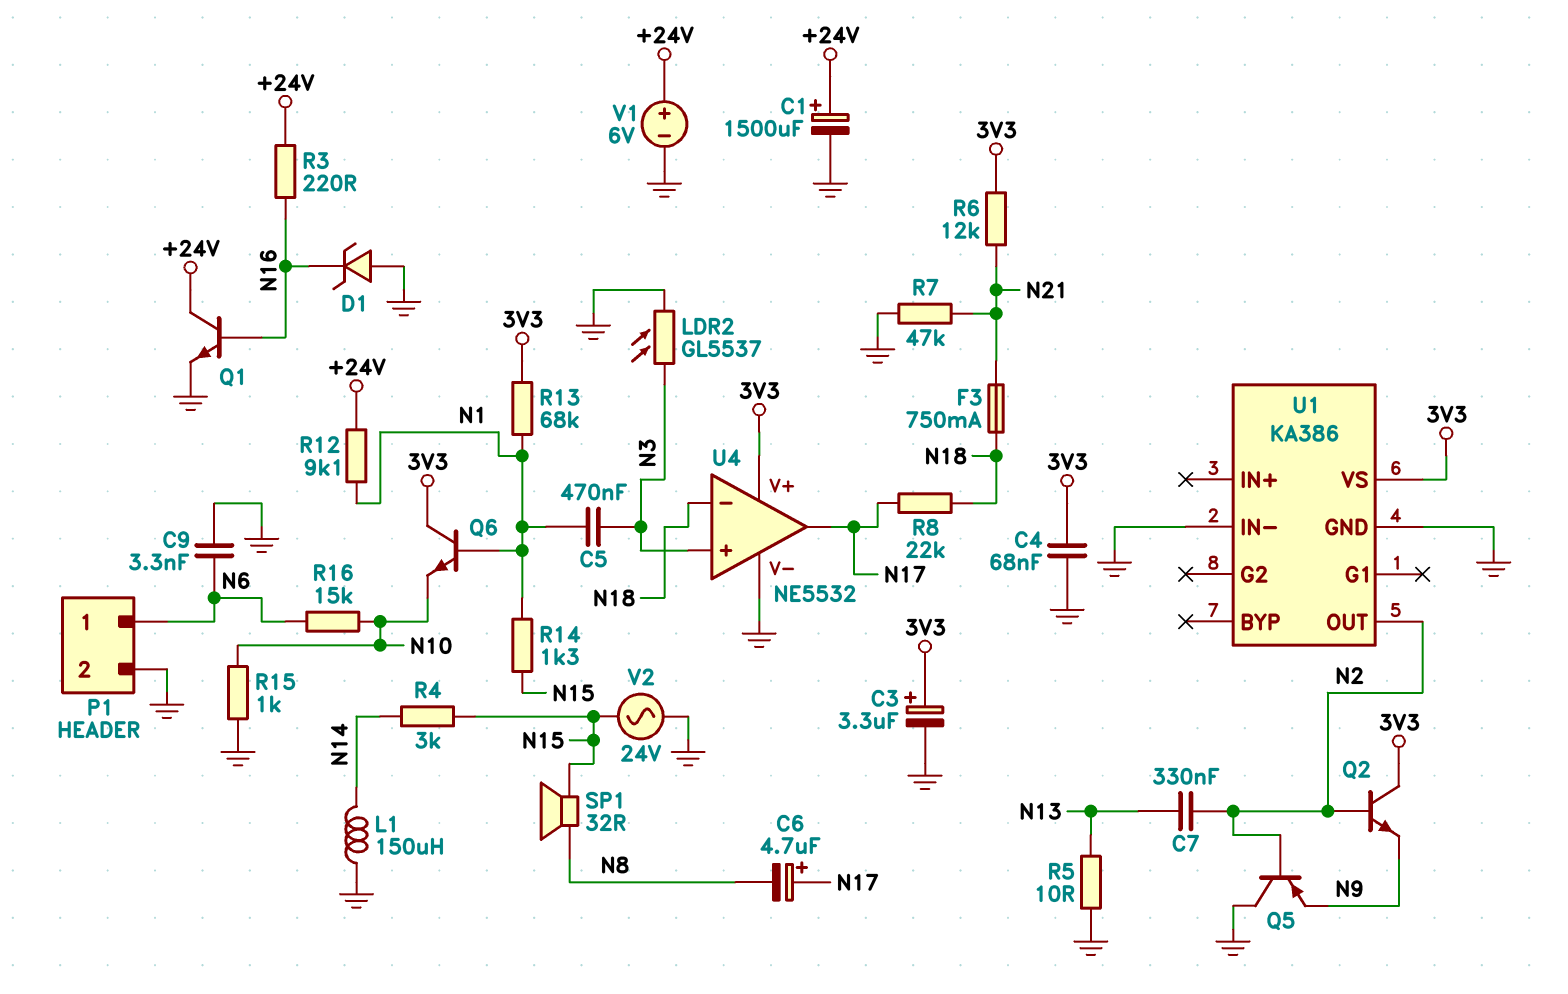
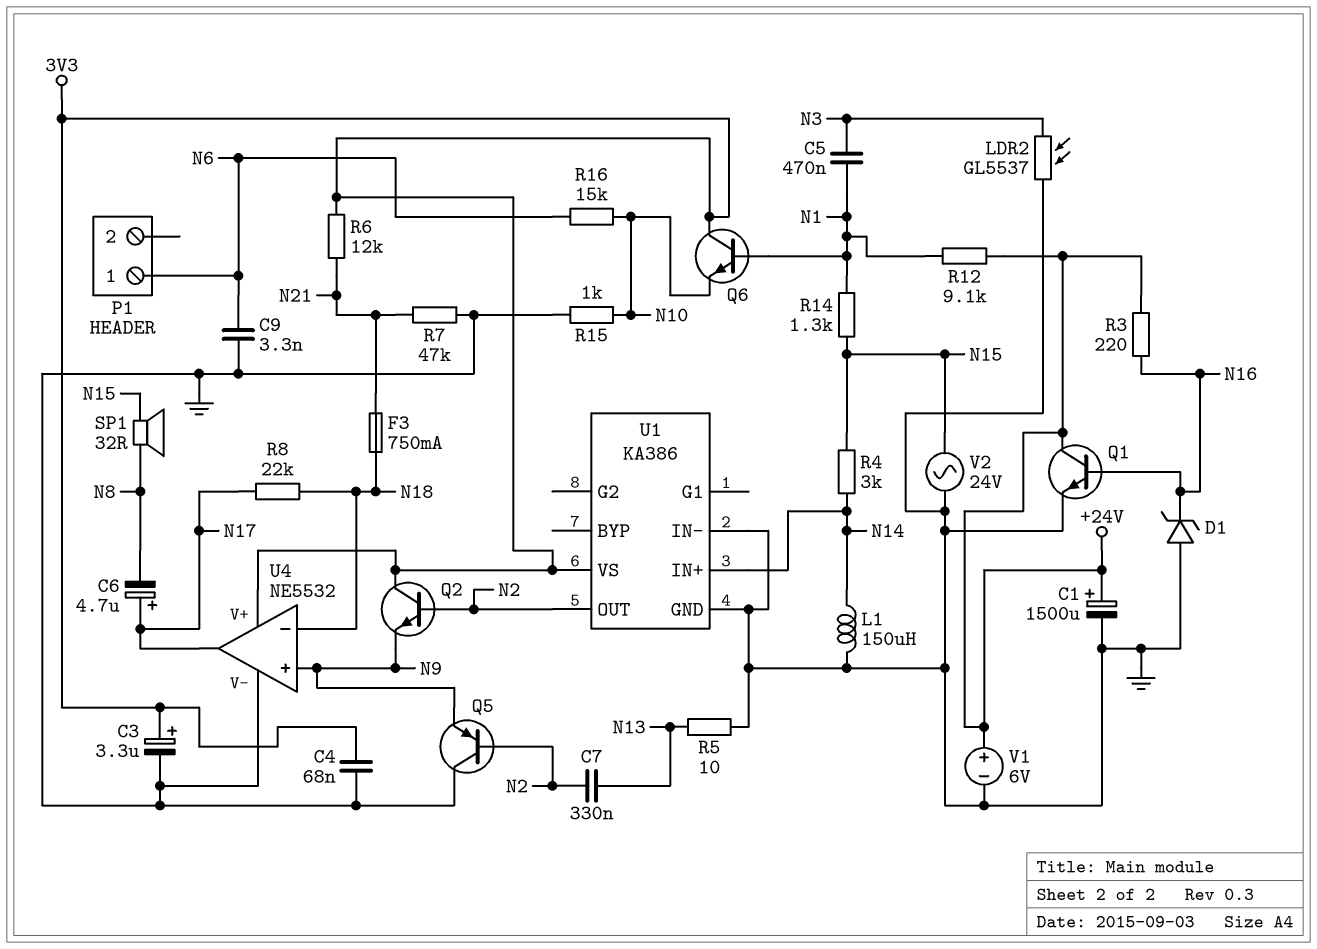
P1 pin 2: GND -> none
R13: 68k (3V3, N1) -> none
U1 pin IN+: none -> N14
U4 pin in+: N3 -> N9

